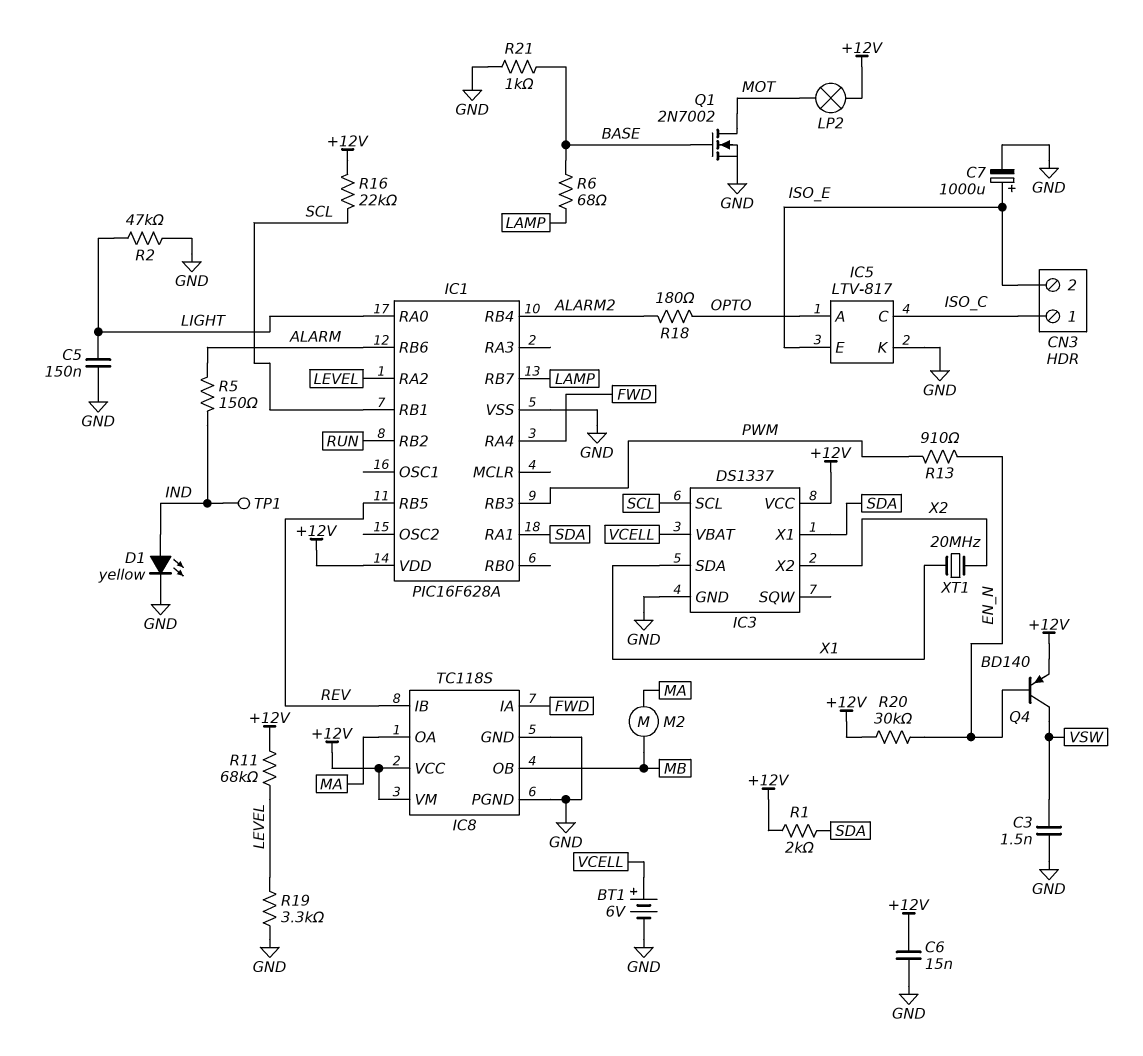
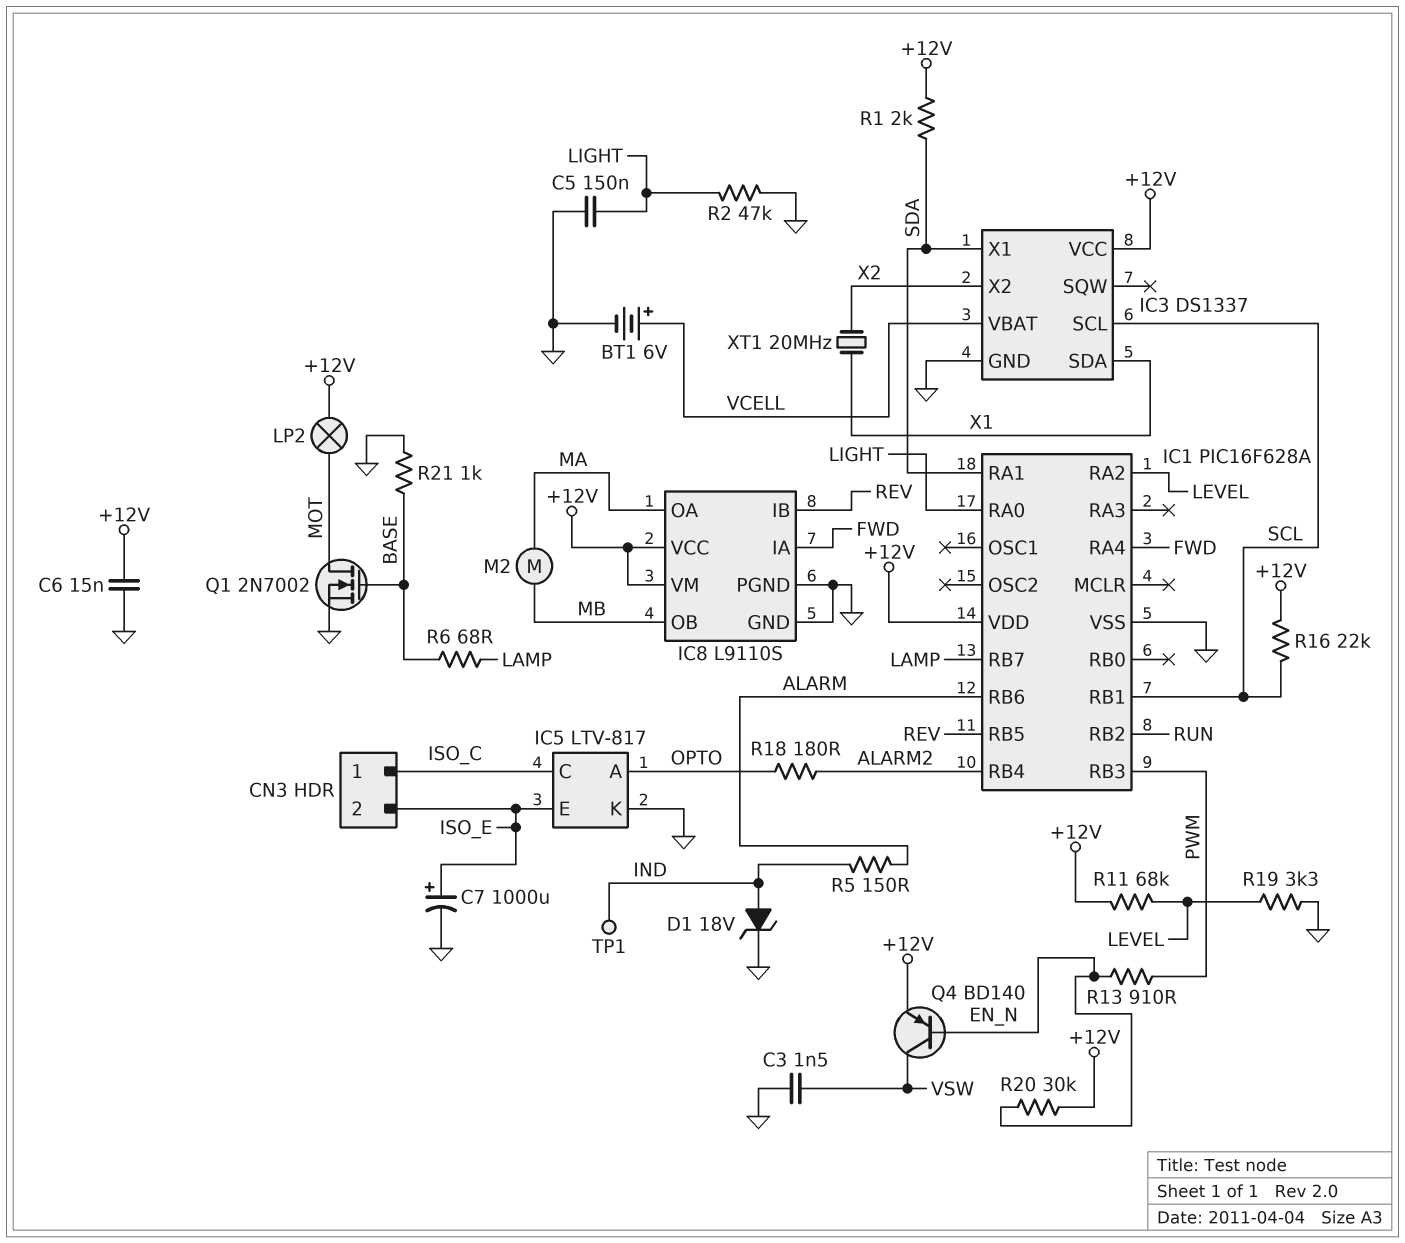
D1: LED yellow (A IND, K GND) -> zener 18V (A IND, K GND)
IC8: TC118S -> L9110S

